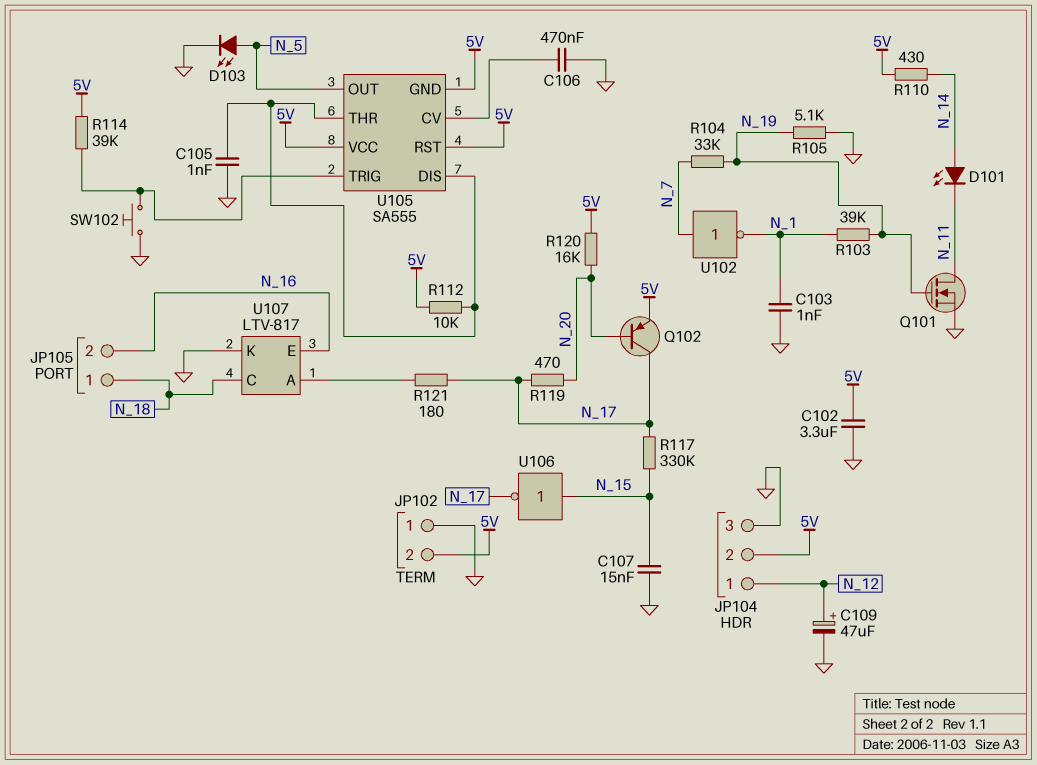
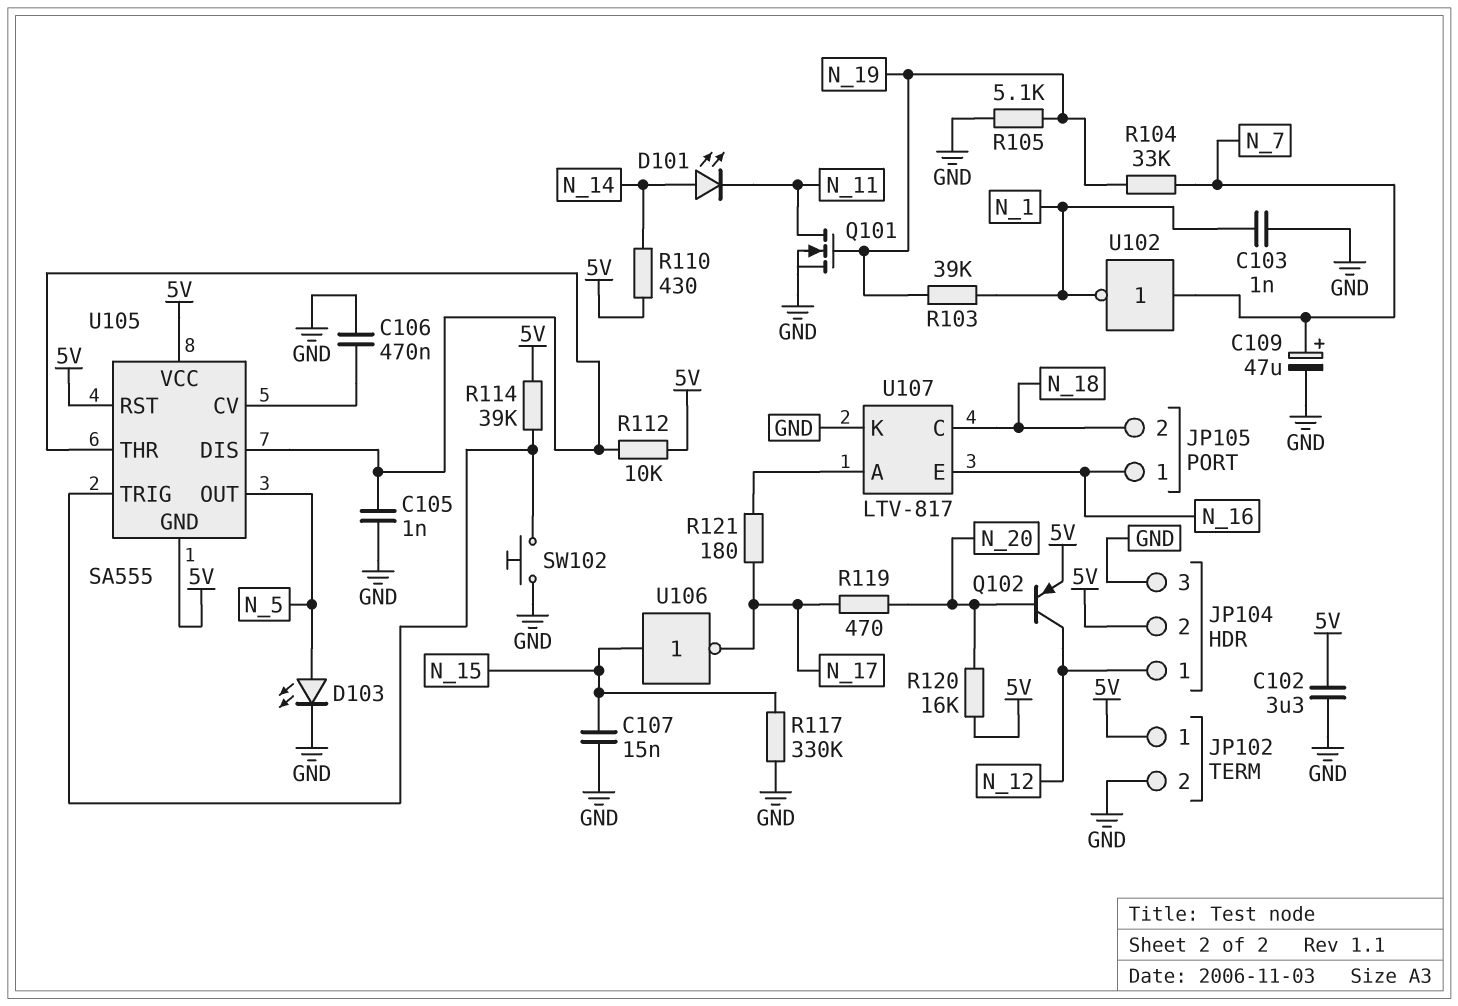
C109: 47uF (plus N_12, minus GND) -> 47uF (plus N_7, minus GND)
JP102 pin 1: GND -> 5V
JP102 pin 2: 5V -> GND
JP105 pin 1: N_18 -> N_16
JP105 pin 2: N_16 -> N_18
Q102: PNP (B N_20, C N_17, E 5V) -> PNP (B N_20, C N_12, E 5V)
R117: 330k (N_15, N_17) -> 330k (GND, N_15)

